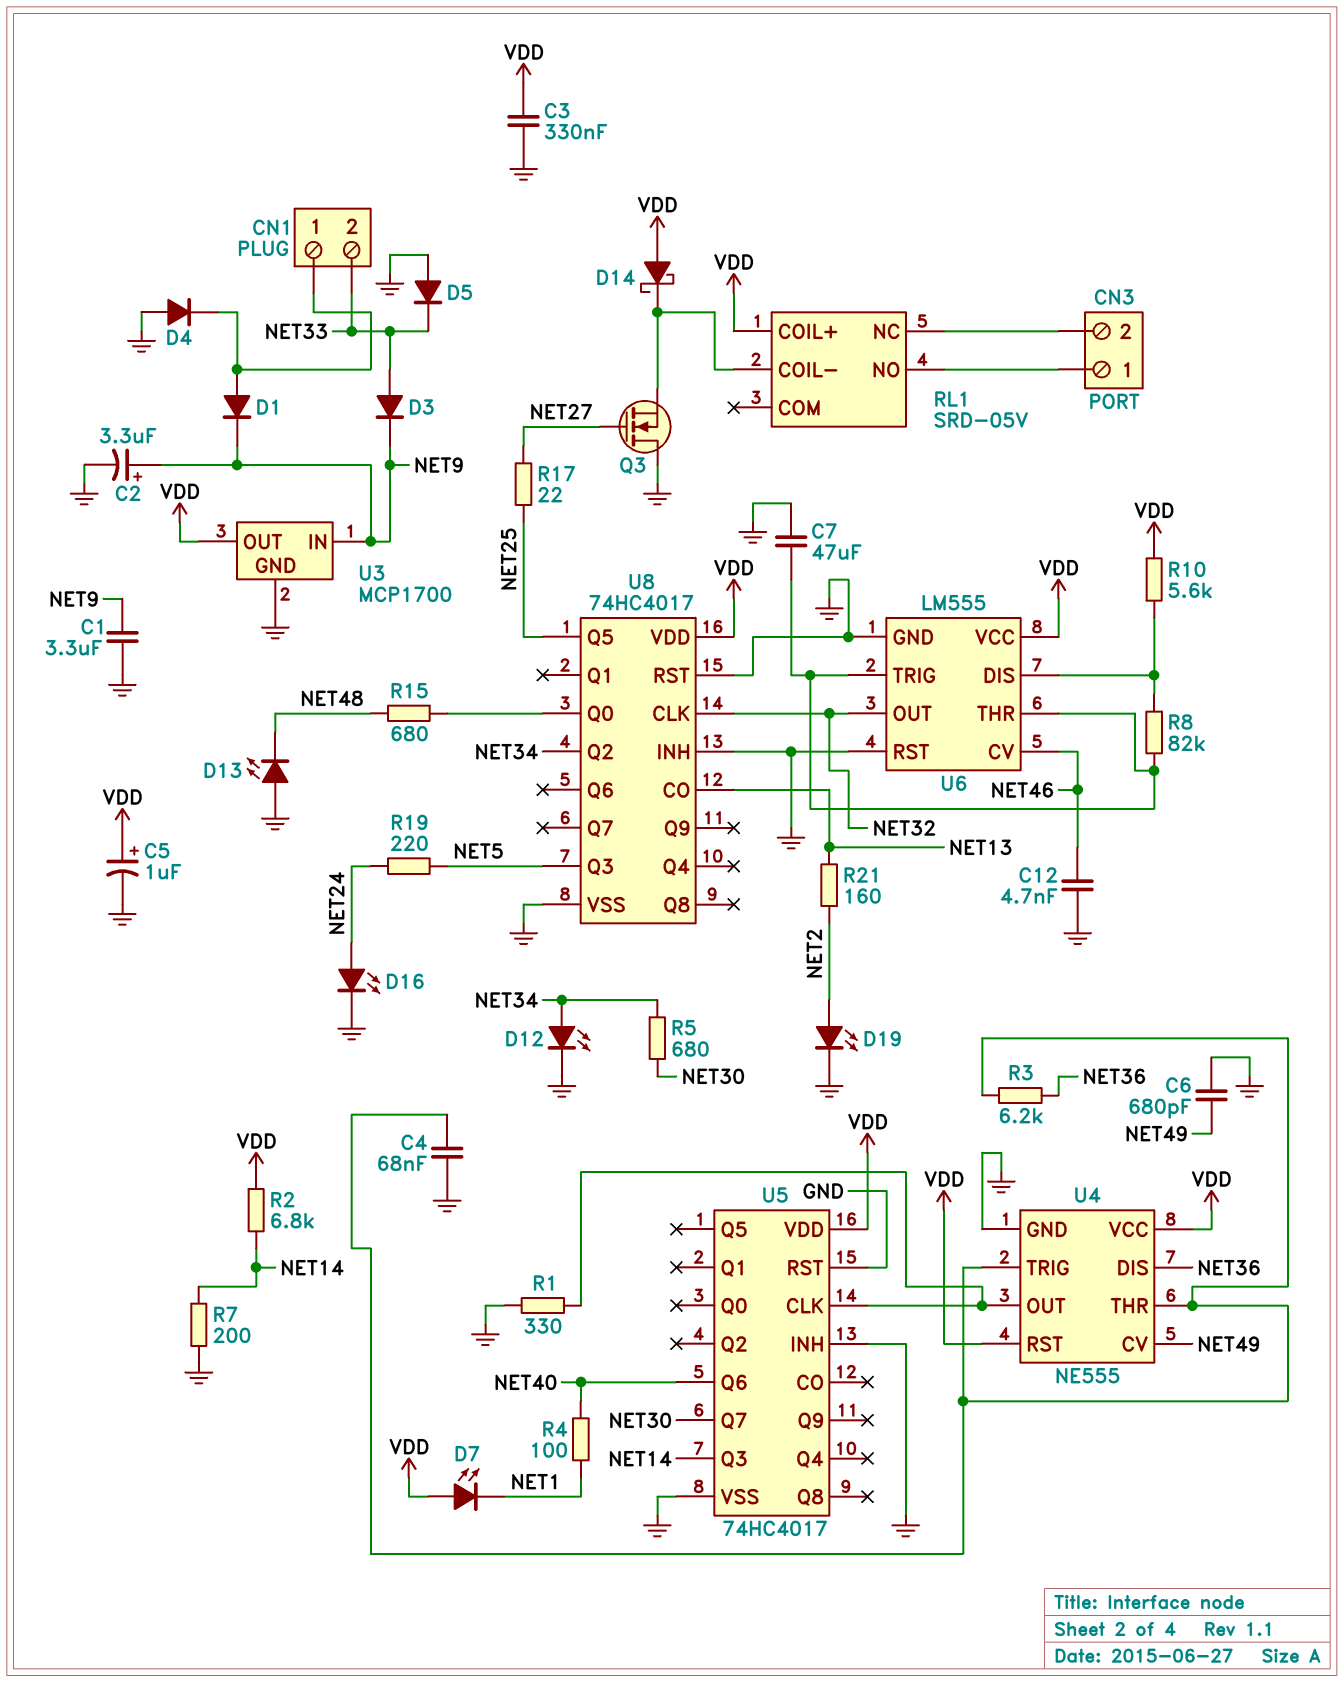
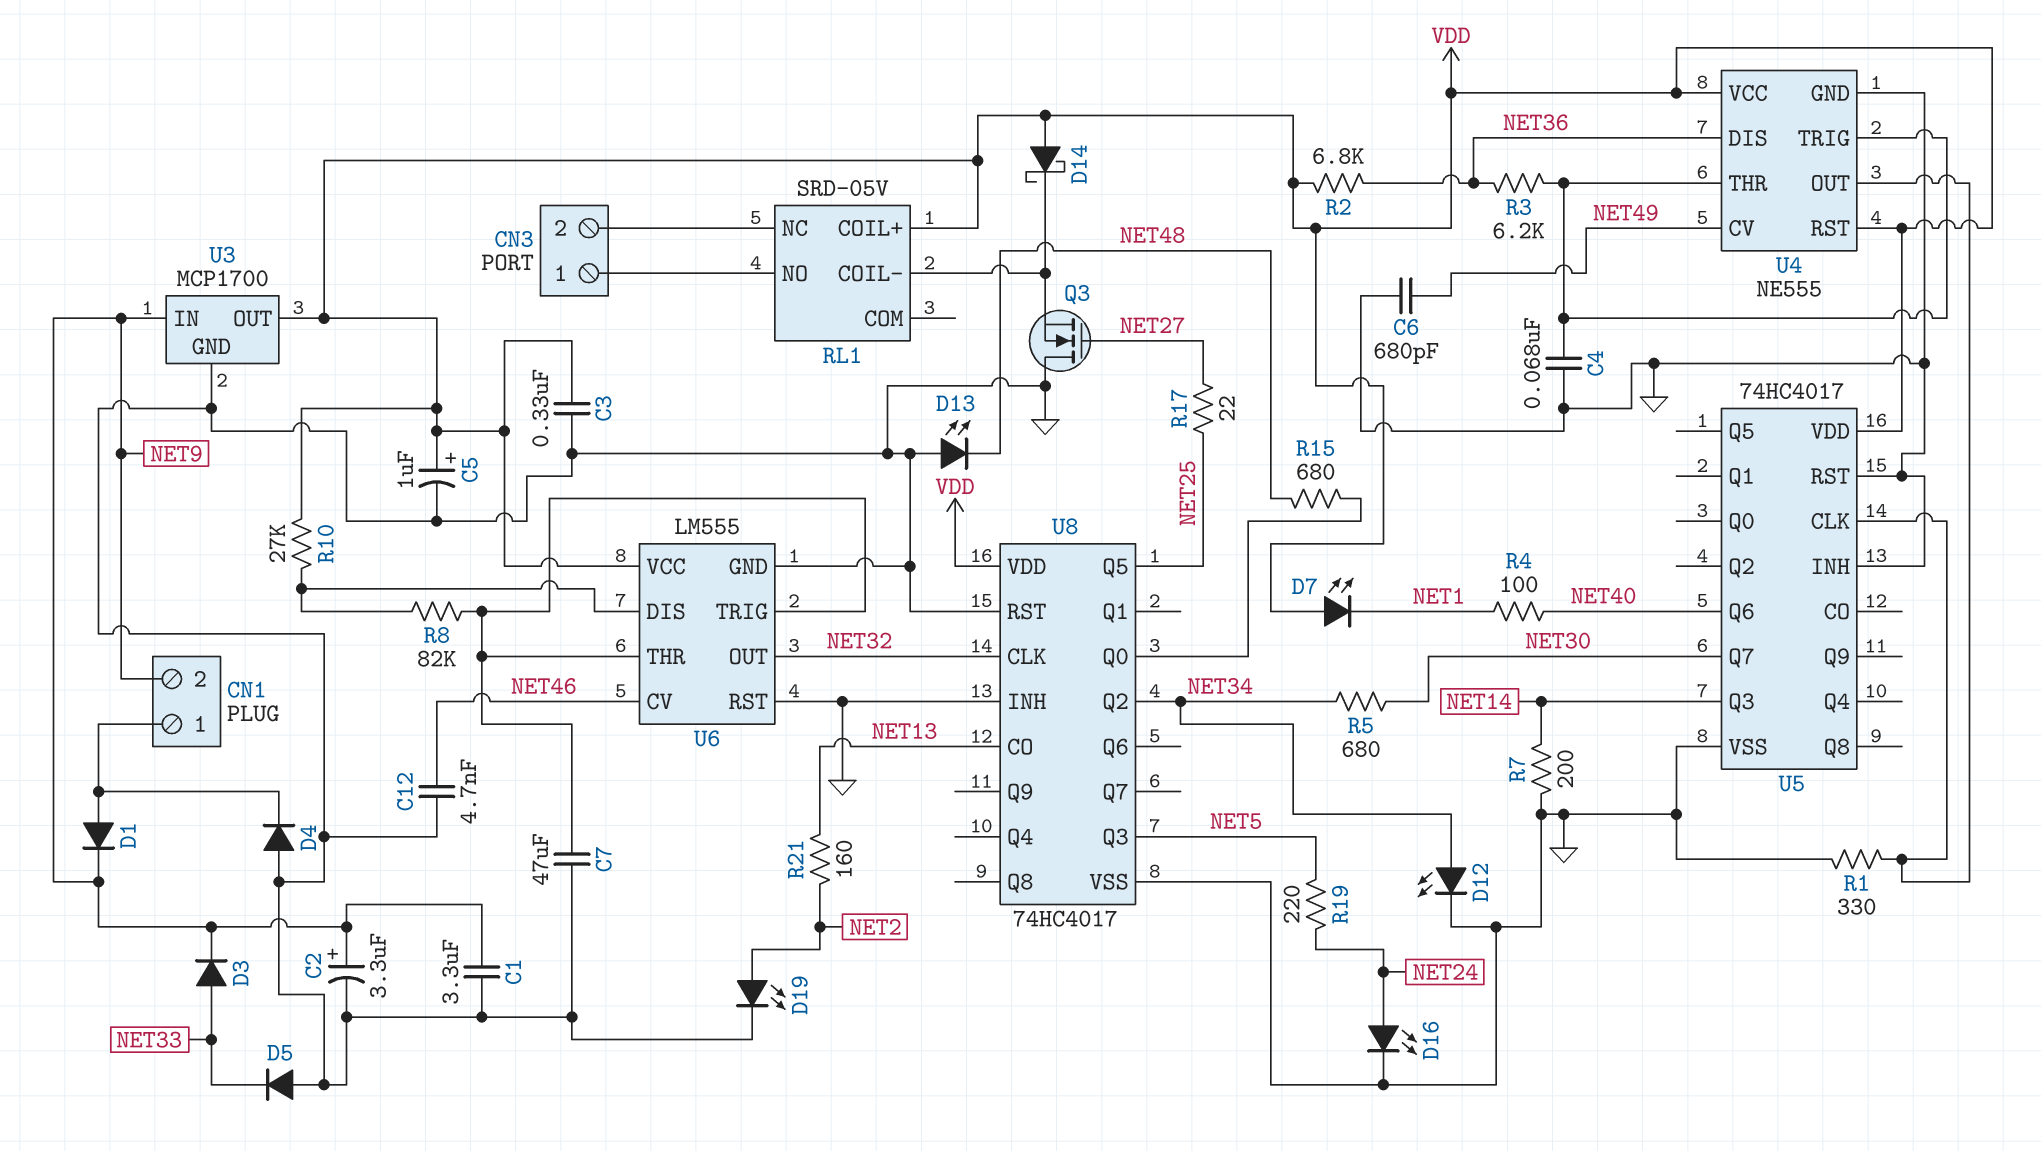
CN1 pin 2: NET33 -> NET9
R2: 6.8k (NET14, VDD) -> 6.8k (NET36, VDD)
R10: 5.6k (U6/DIS, VDD) -> 27k (U6/DIS, VDD)

